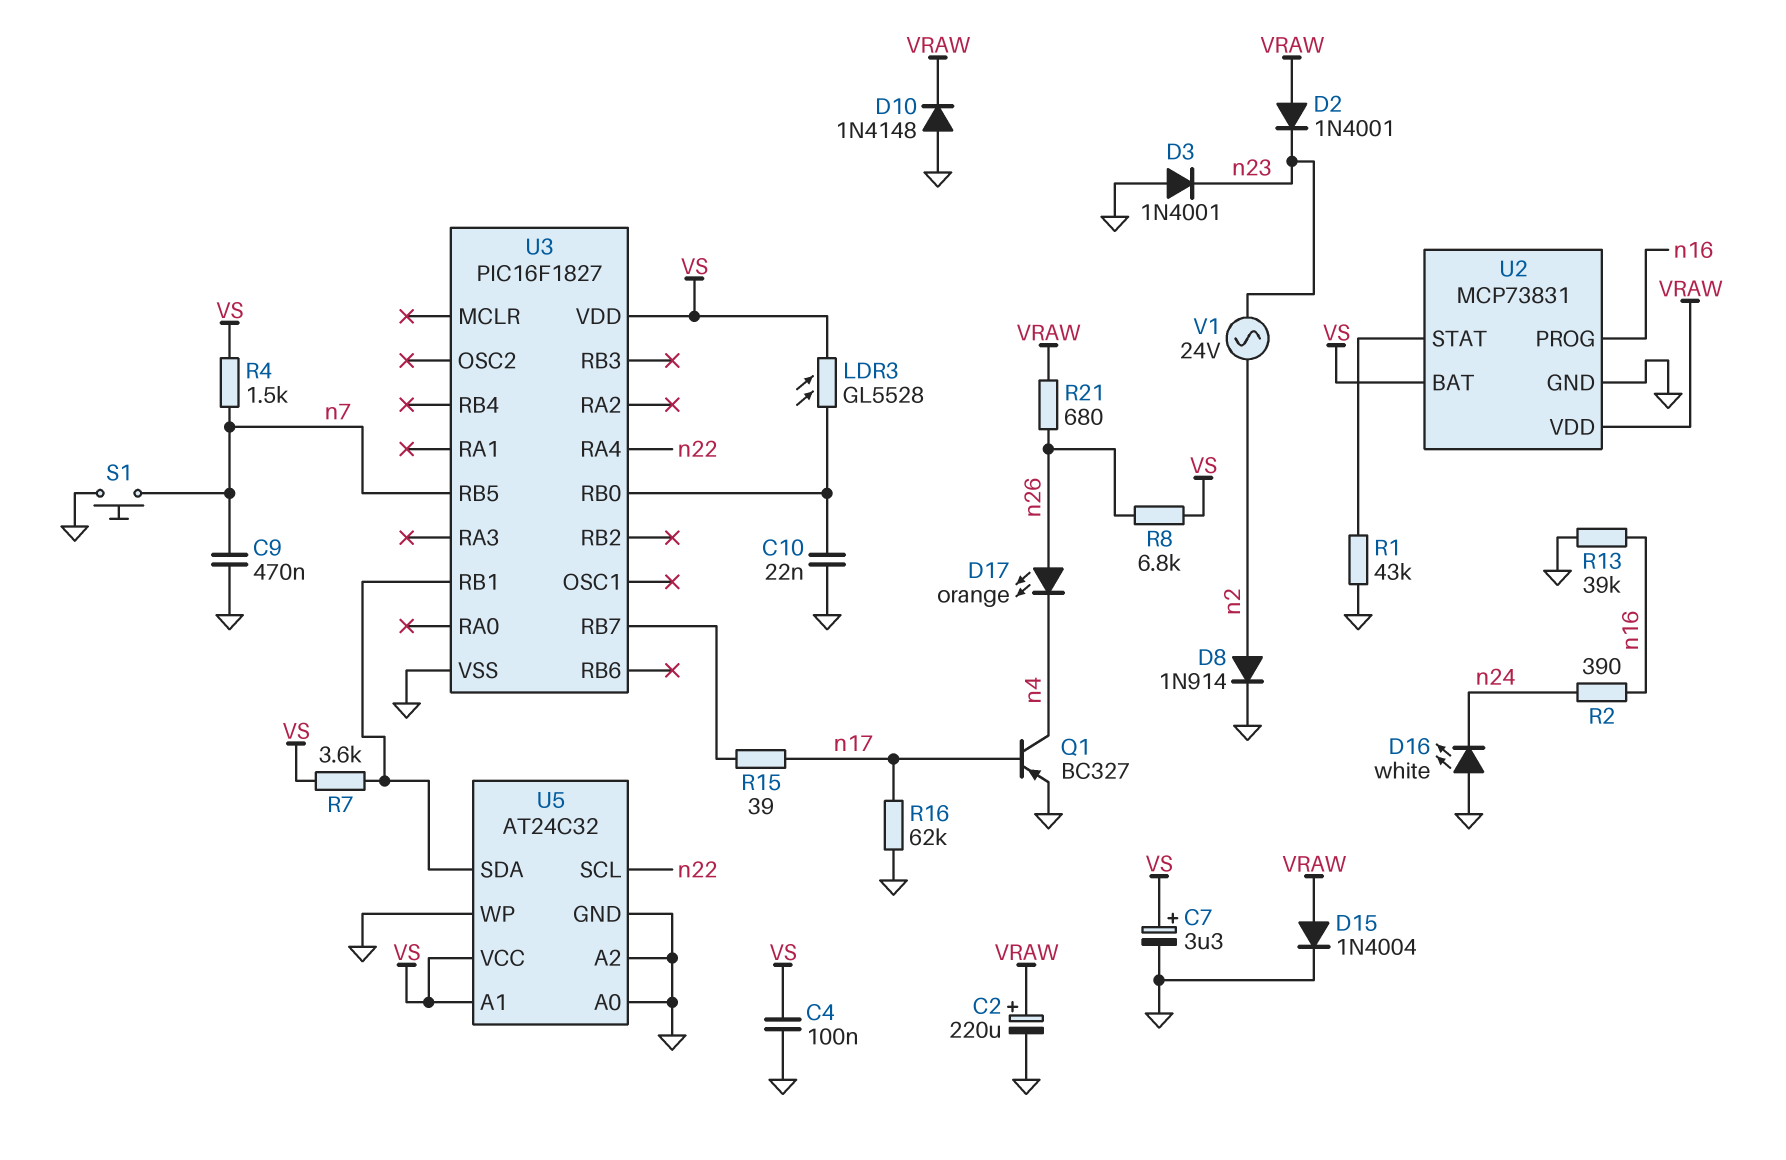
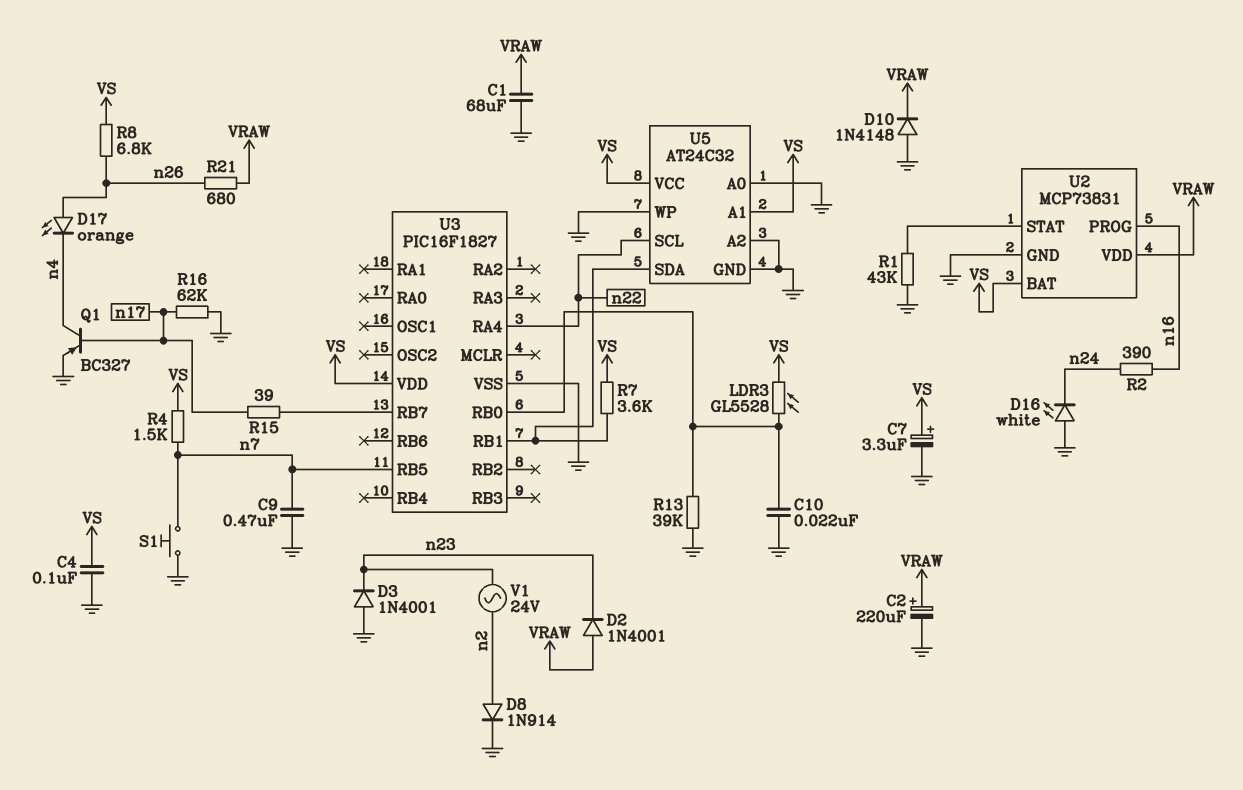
C1: none -> 68uF (GND, VRAW)
D15: diode 1N4004 (A VRAW, K GND) -> none
R13: 39k (GND, n16) -> 39k (GND, U3/RB0)

